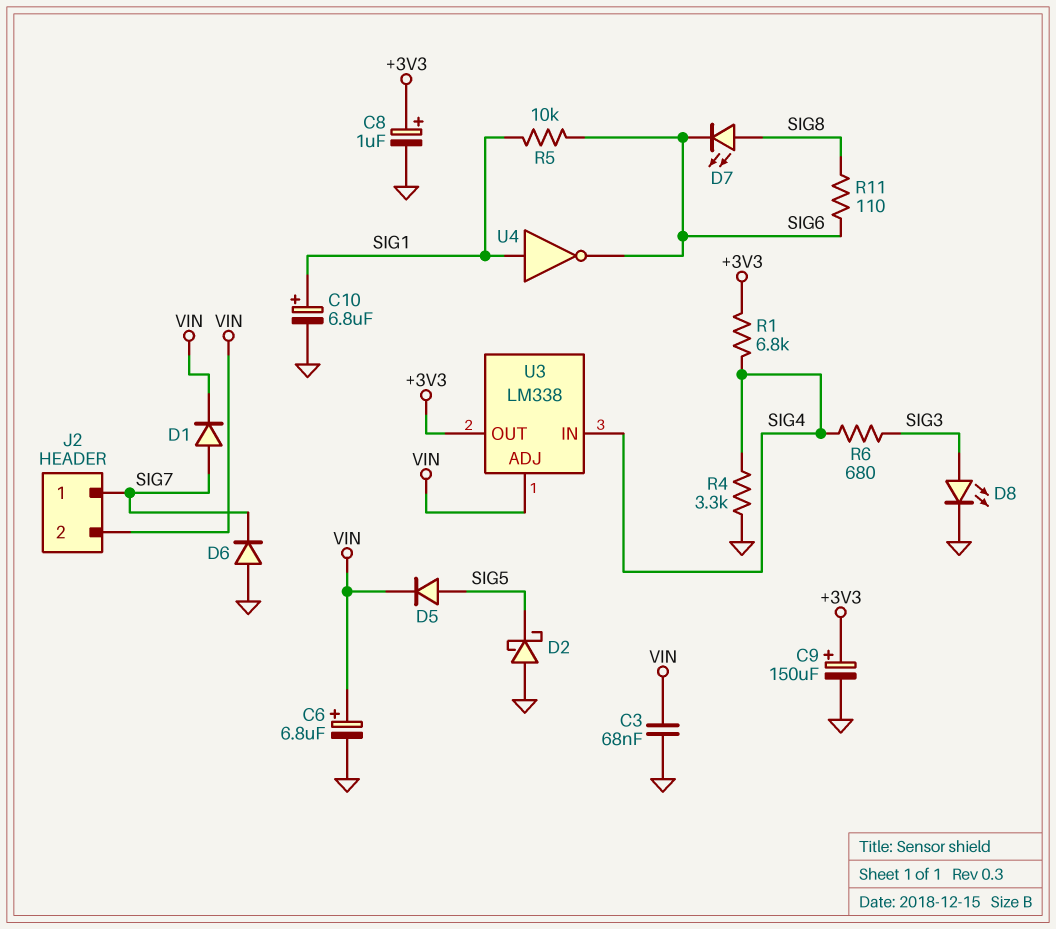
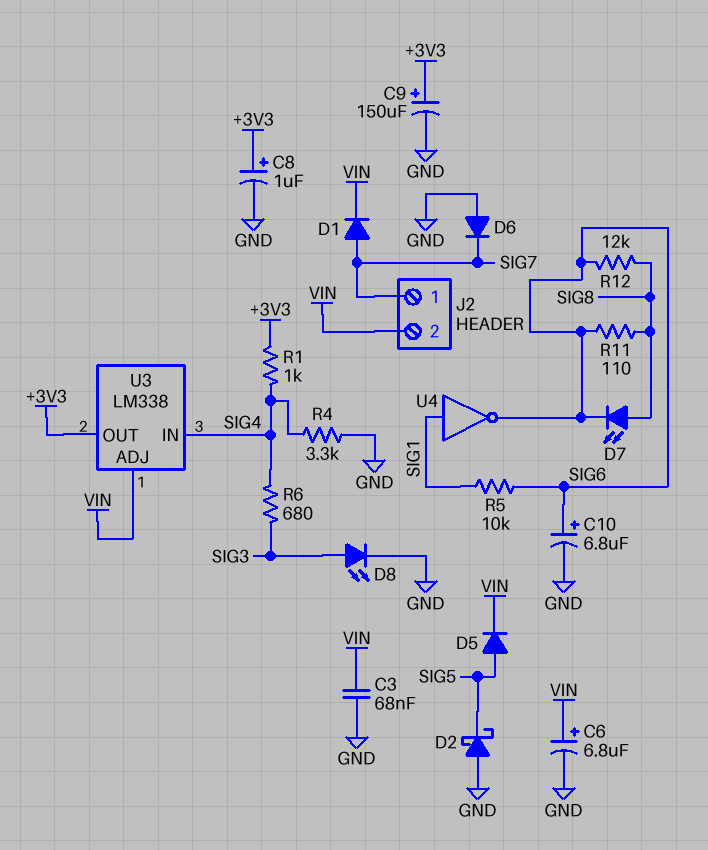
C10: 6.8uF (plus SIG1, minus GND) -> 6.8uF (plus SIG6, minus GND)
R1: 6.8k (+3V3, SIG4) -> 1k (+3V3, SIG4)
R12: none -> 12k (SIG6, SIG8)

